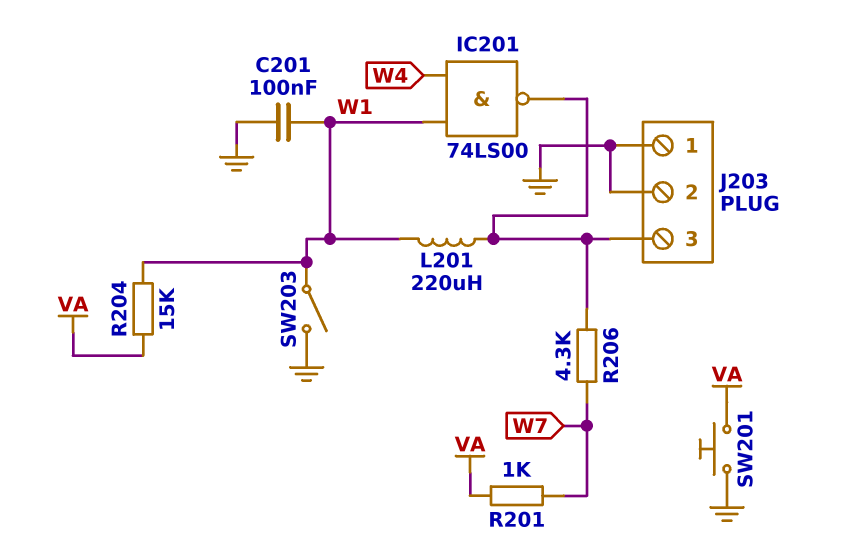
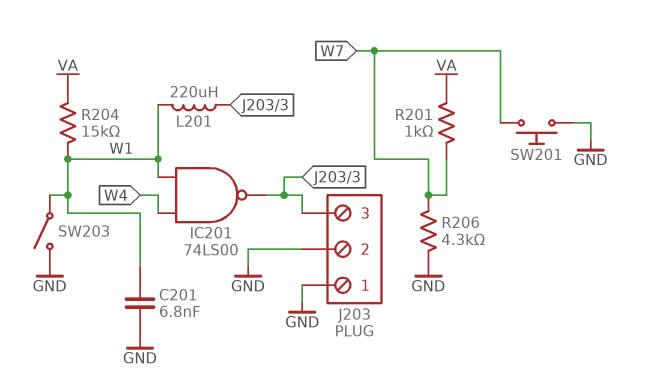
C201: 100nF (GND, W1) -> 6.8nF (GND, W1)
R206: 4.3k (J203/3, W7) -> 4.3k (GND, W7)
SW201: button (GND, VA) -> button (GND, W7)

